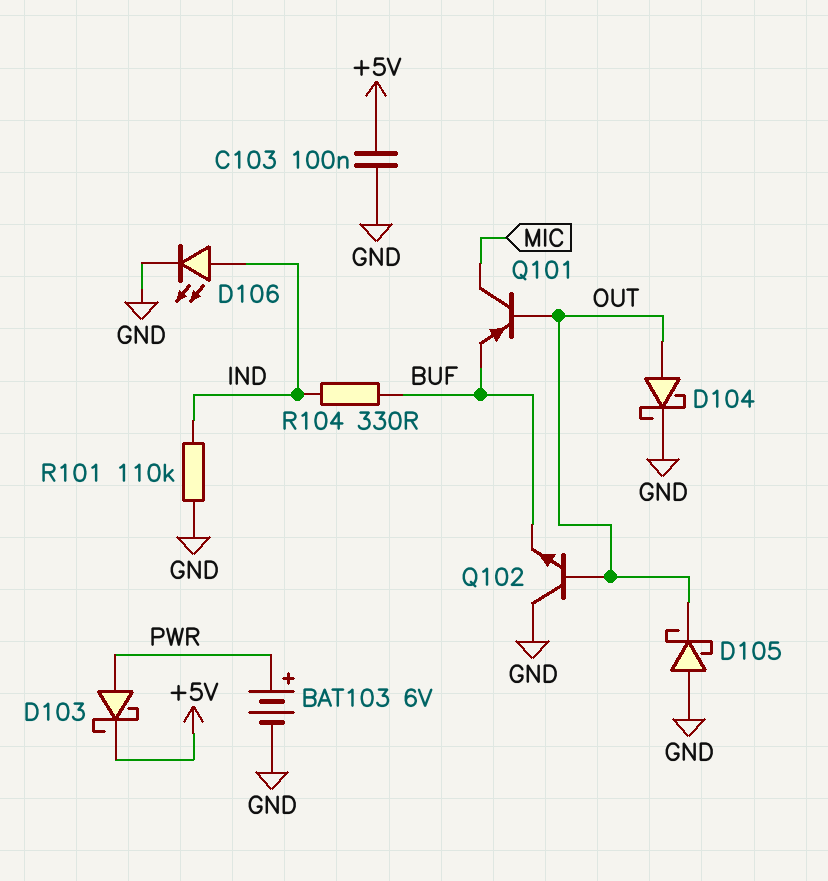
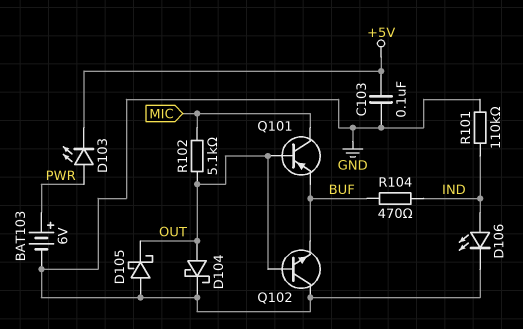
D103: schottky (A PWR, K +5V) -> LED (A PWR, K +5V)
R102: none -> 5.1k (MIC, OUT)
R104: 330 (BUF, IND) -> 470 (BUF, IND)

